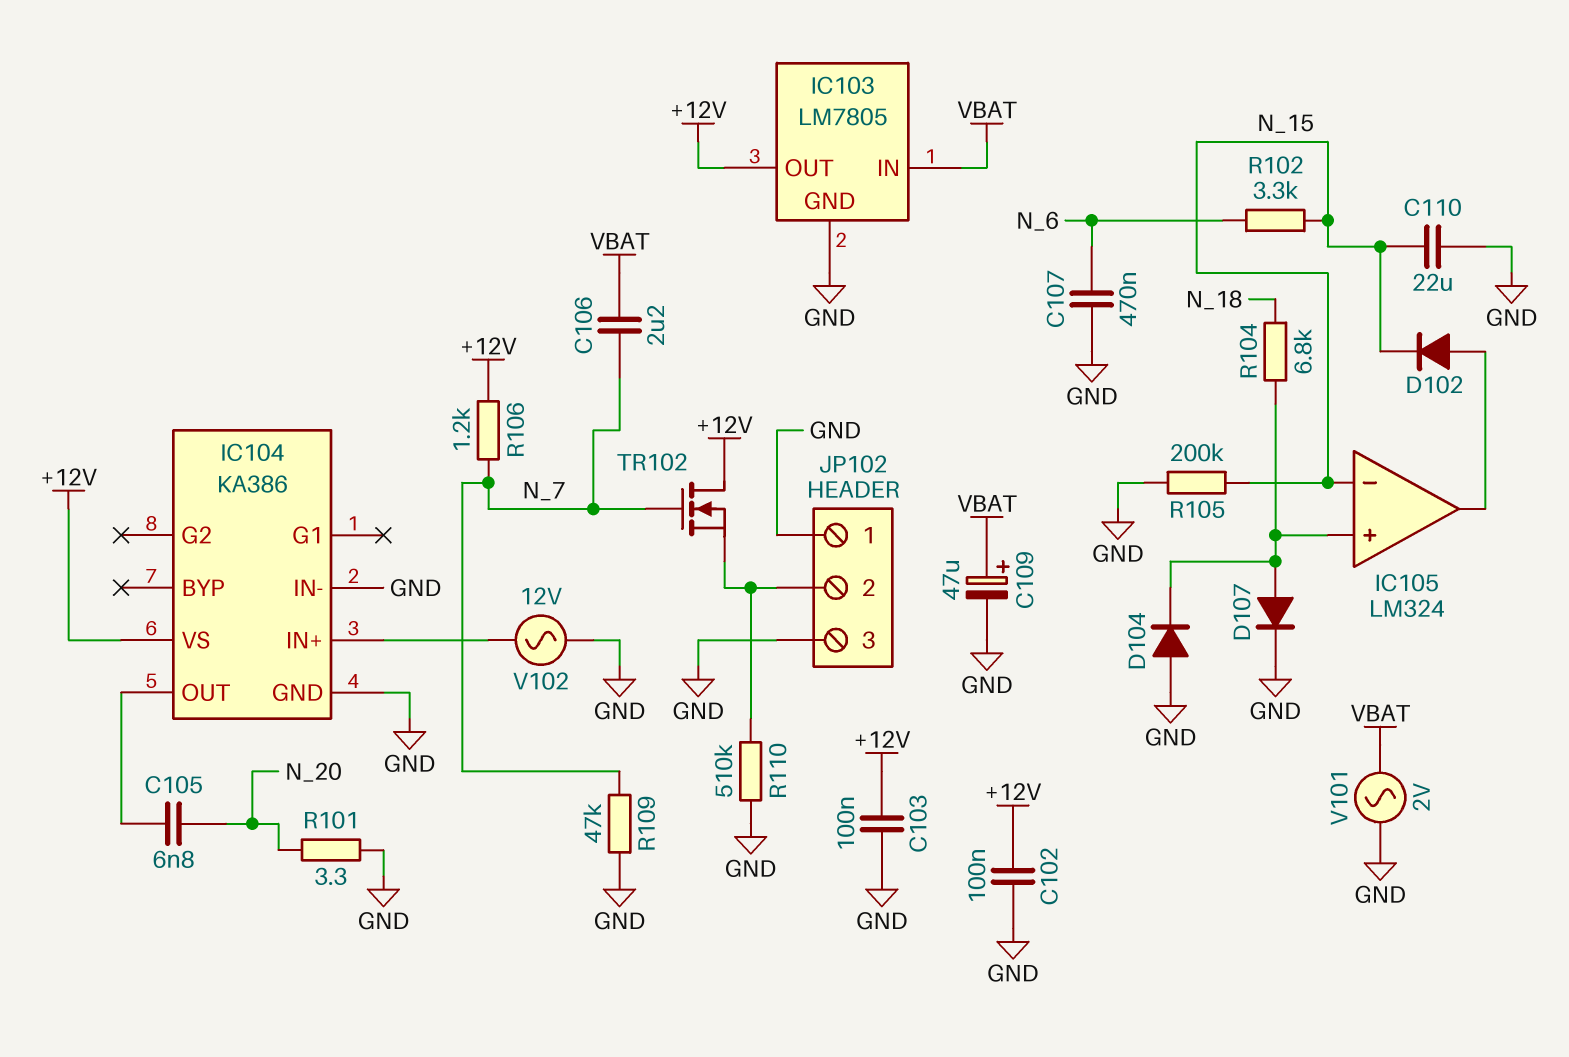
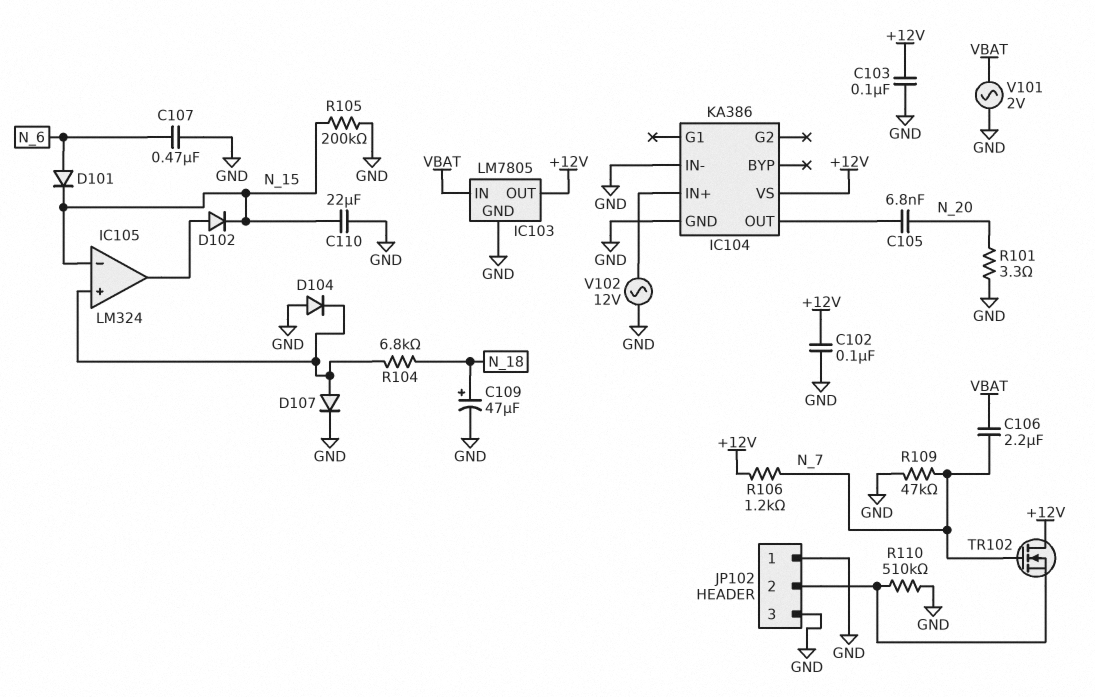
C109: 47uF (plus VBAT, minus GND) -> 47uF (plus N_18, minus GND)
D101: none -> diode (A N_6, K N_15)
R102: 3.3k (N_6, N_15) -> none

